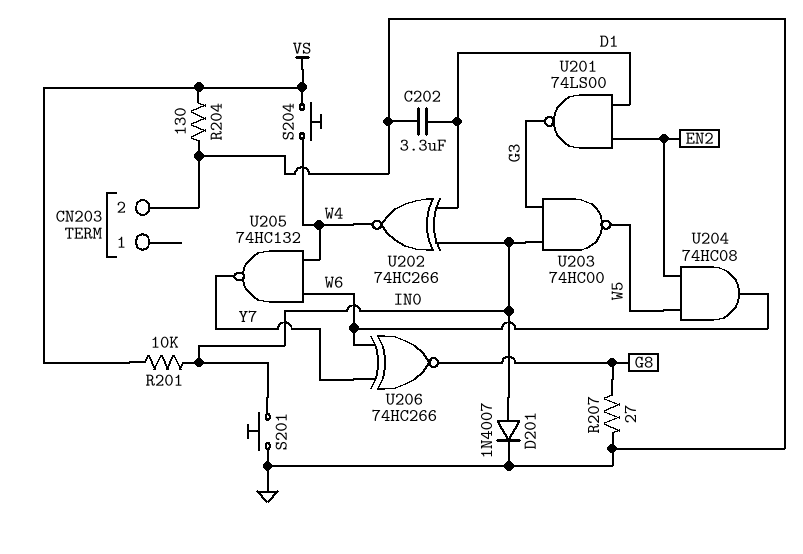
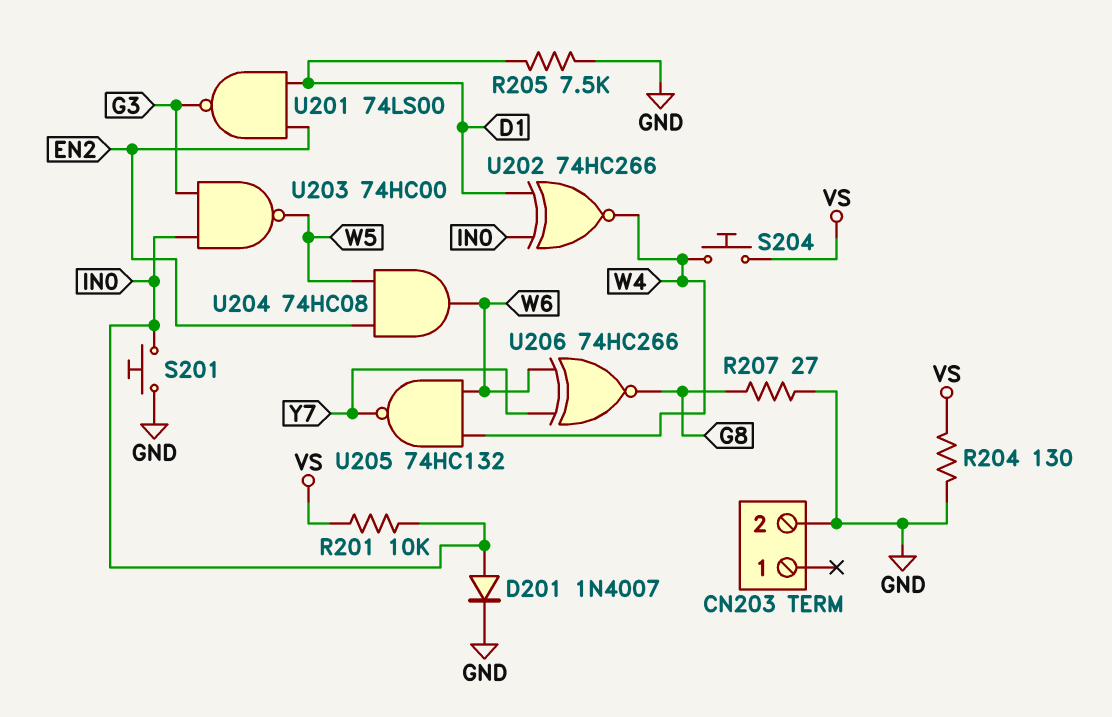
C202: 3.3uF (D1, GND) -> none
R205: none -> 7.5k (D1, GND)

